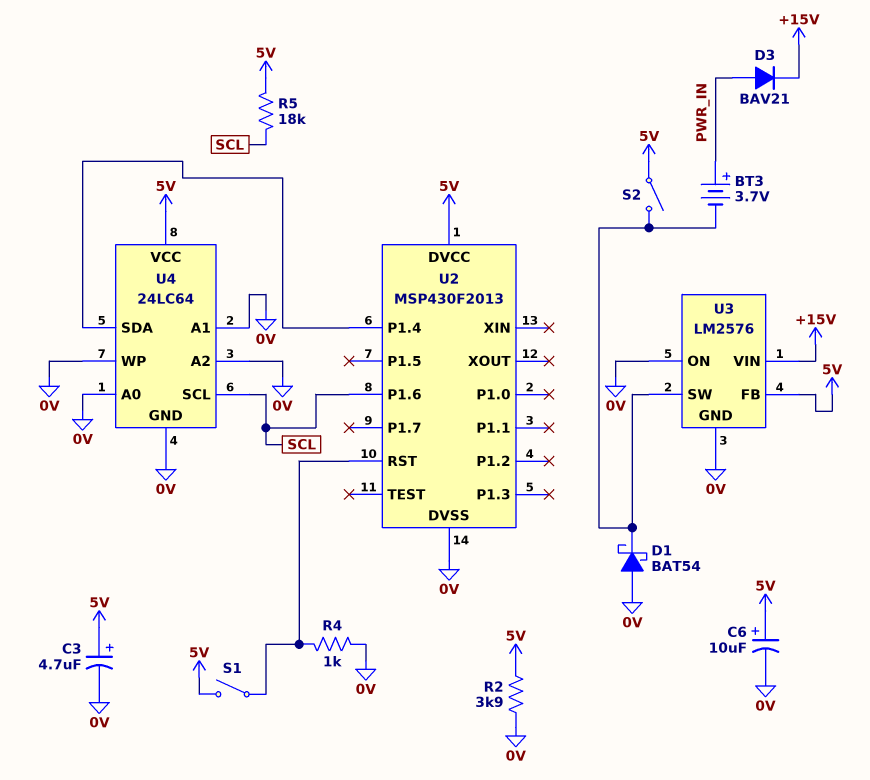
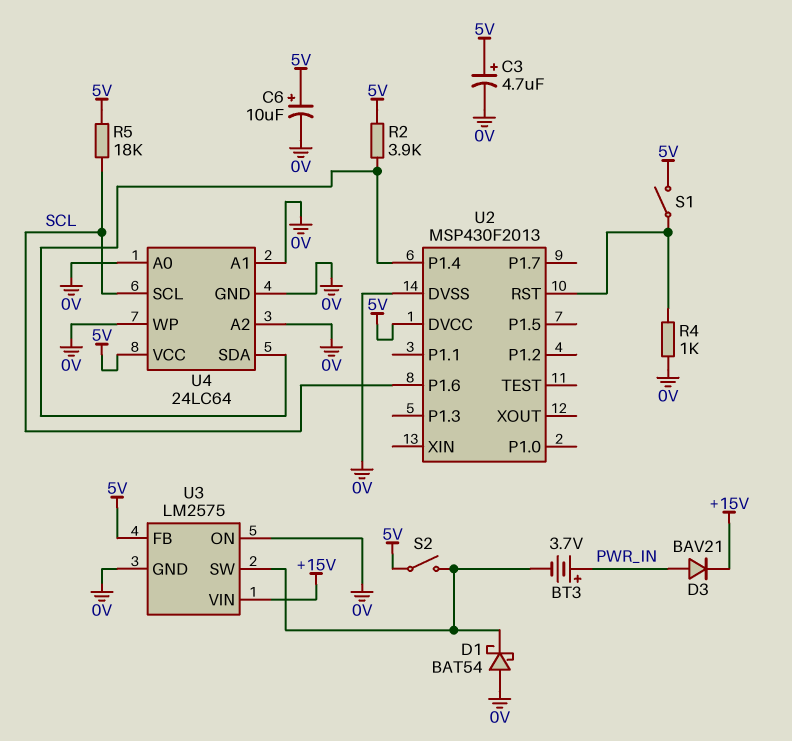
R2: 3.9k (0V, 5V) -> 3.9k (5V, U2/P1.4)
U3: LM2576 -> LM2575

